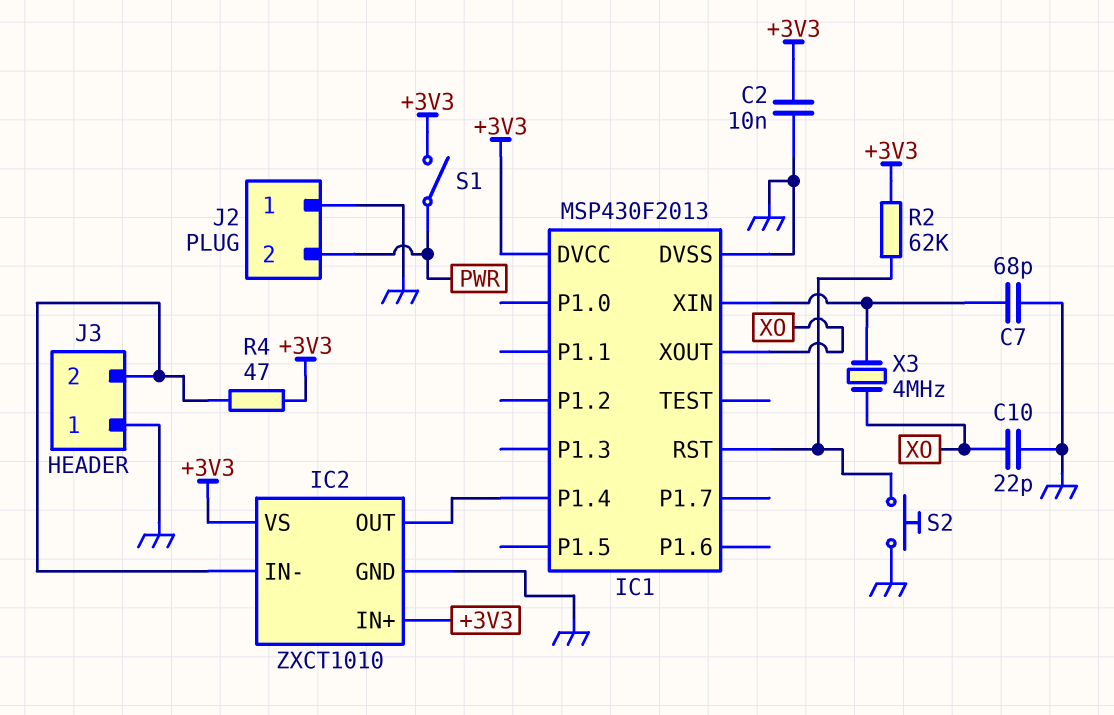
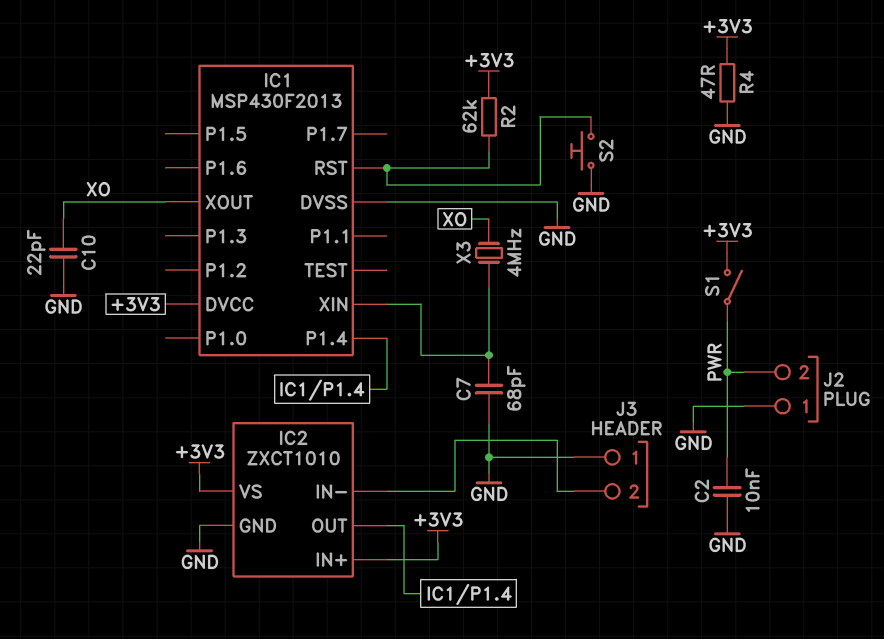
C2: 10nF (+3V3, GND) -> 10nF (GND, PWR)
R4: 47 (+3V3, IC2/IN-) -> 47 (+3V3, GND)

